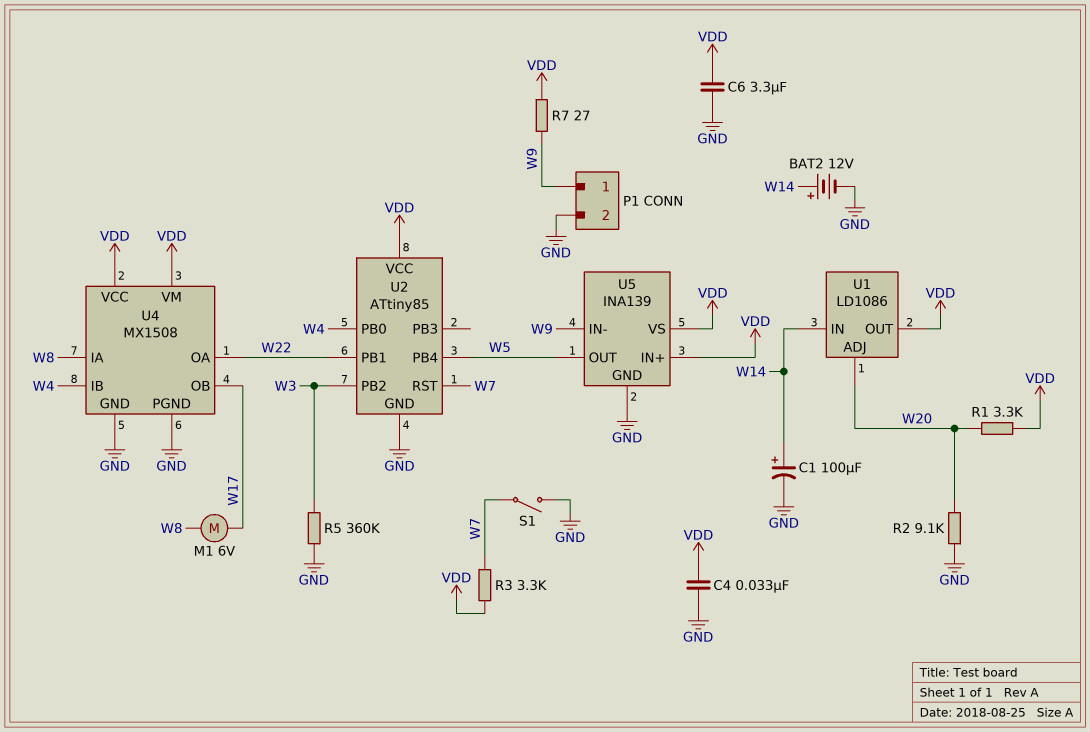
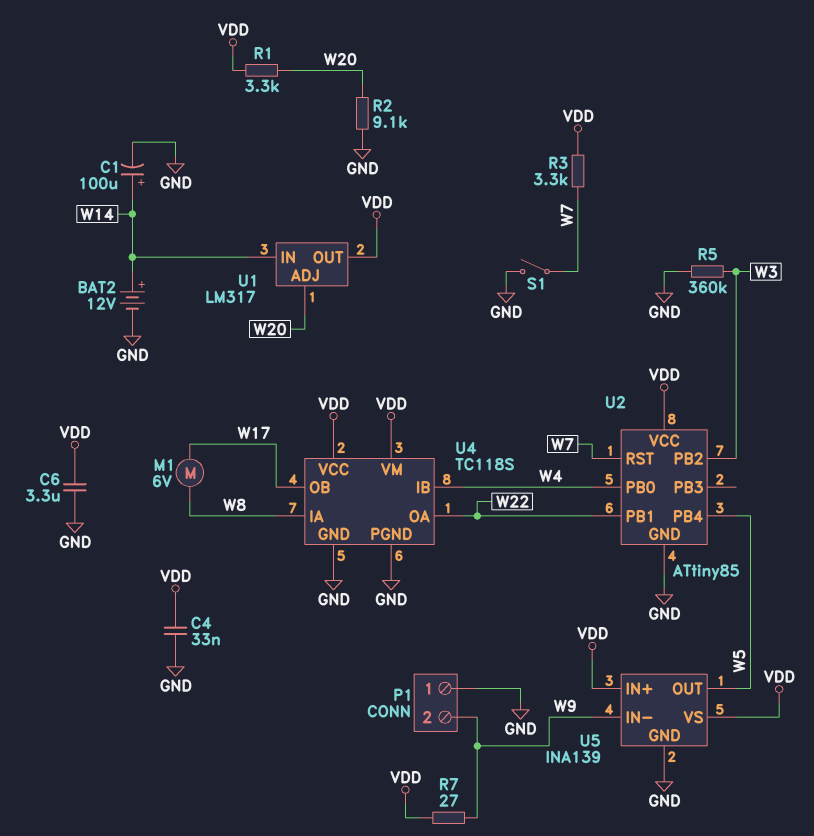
P1 pin 1: W9 -> GND
P1 pin 2: GND -> W9
U1: LD1086 -> LM317
U4: MX1508 -> TC118S

